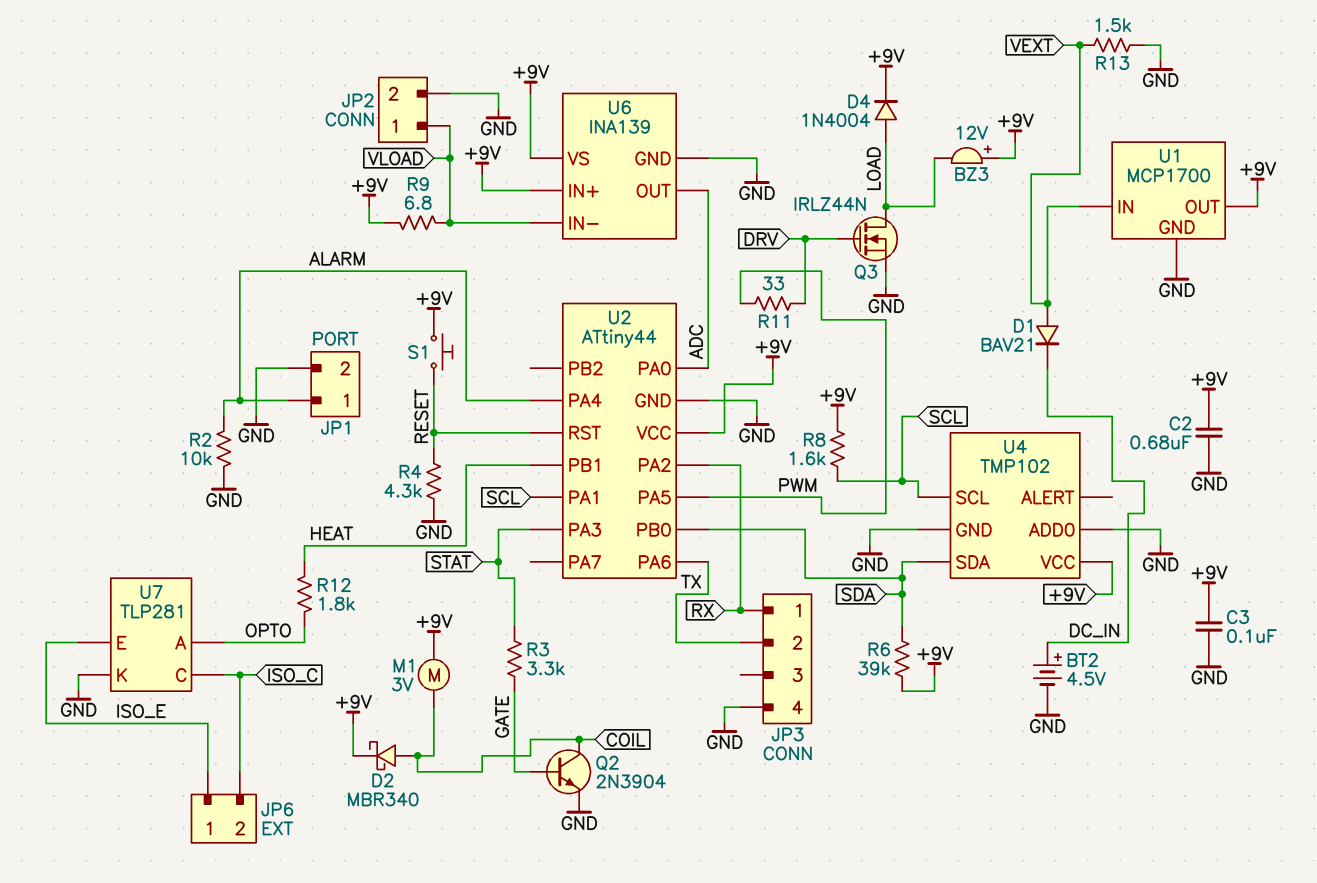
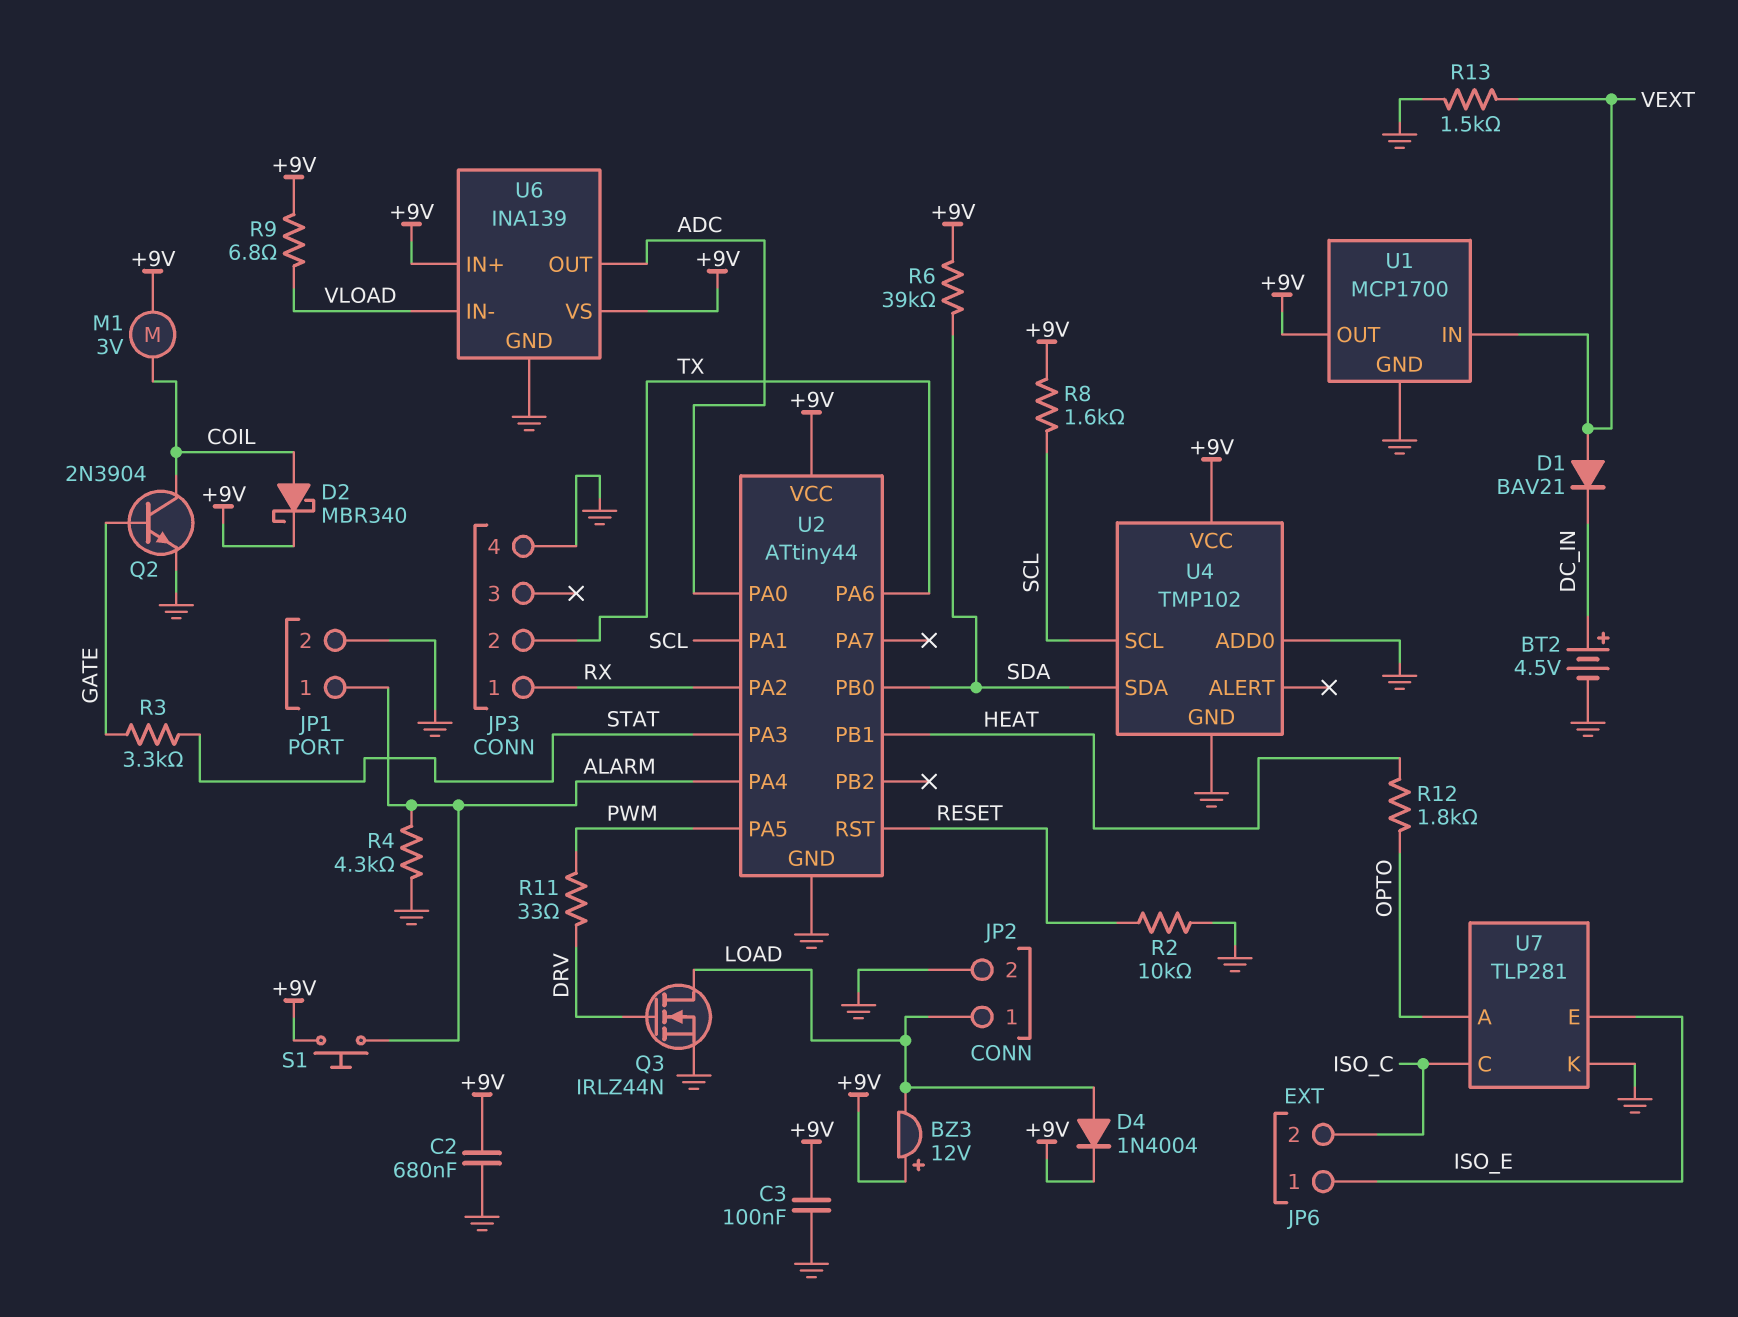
JP2 pin 1: VLOAD -> LOAD
R2: 10k (ALARM, GND) -> 10k (GND, RESET)
R4: 4.3k (GND, RESET) -> 4.3k (ALARM, GND)
S1: button (+9V, RESET) -> button (+9V, ALARM)

